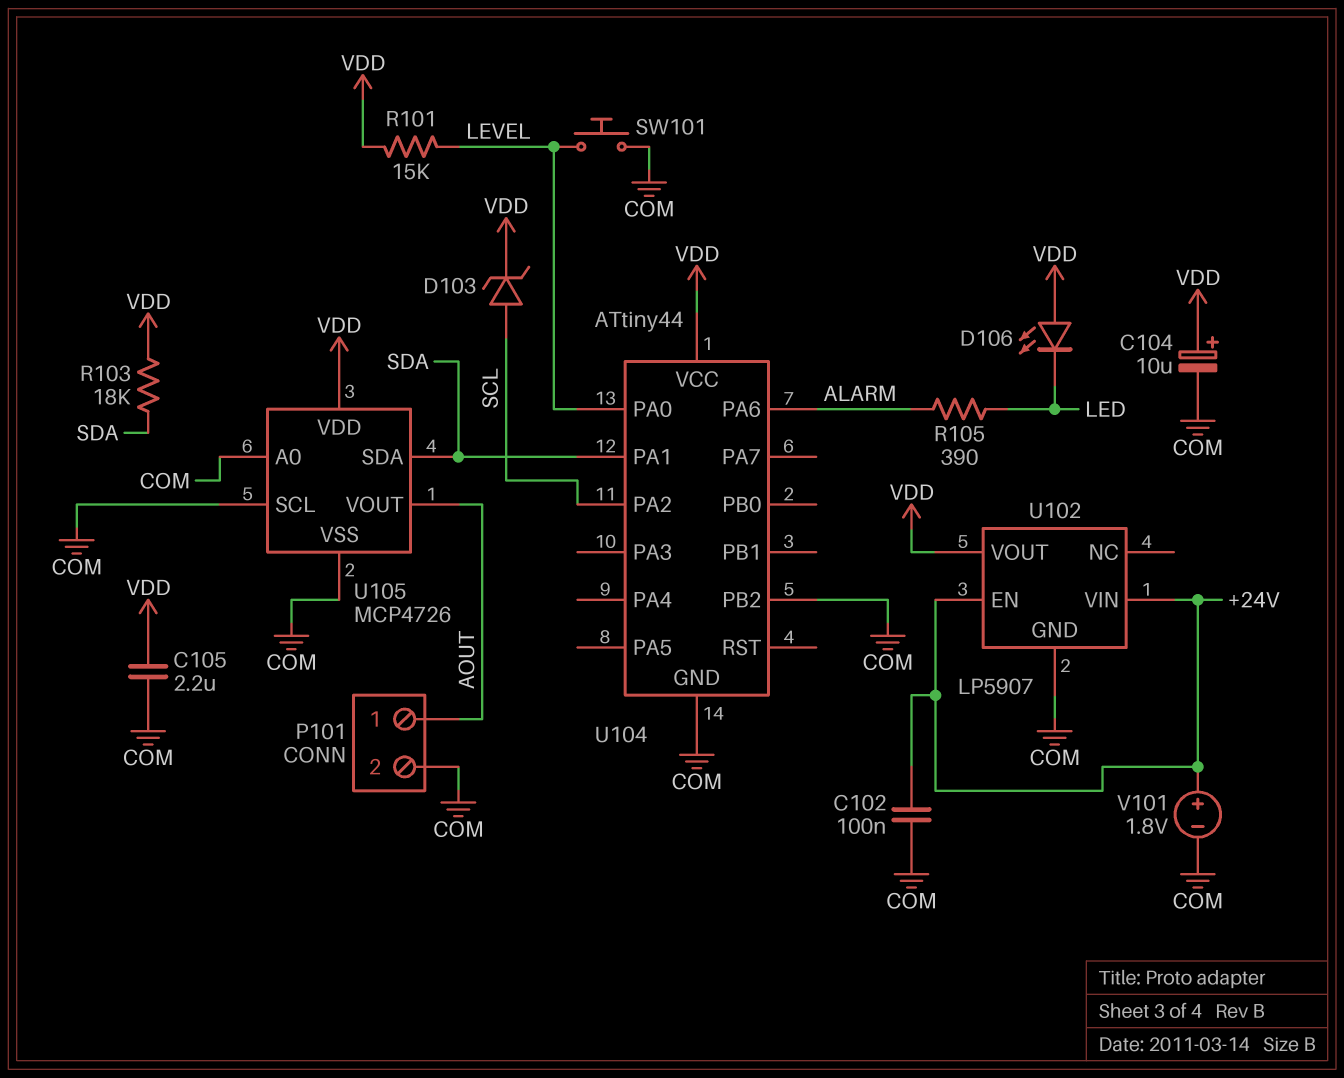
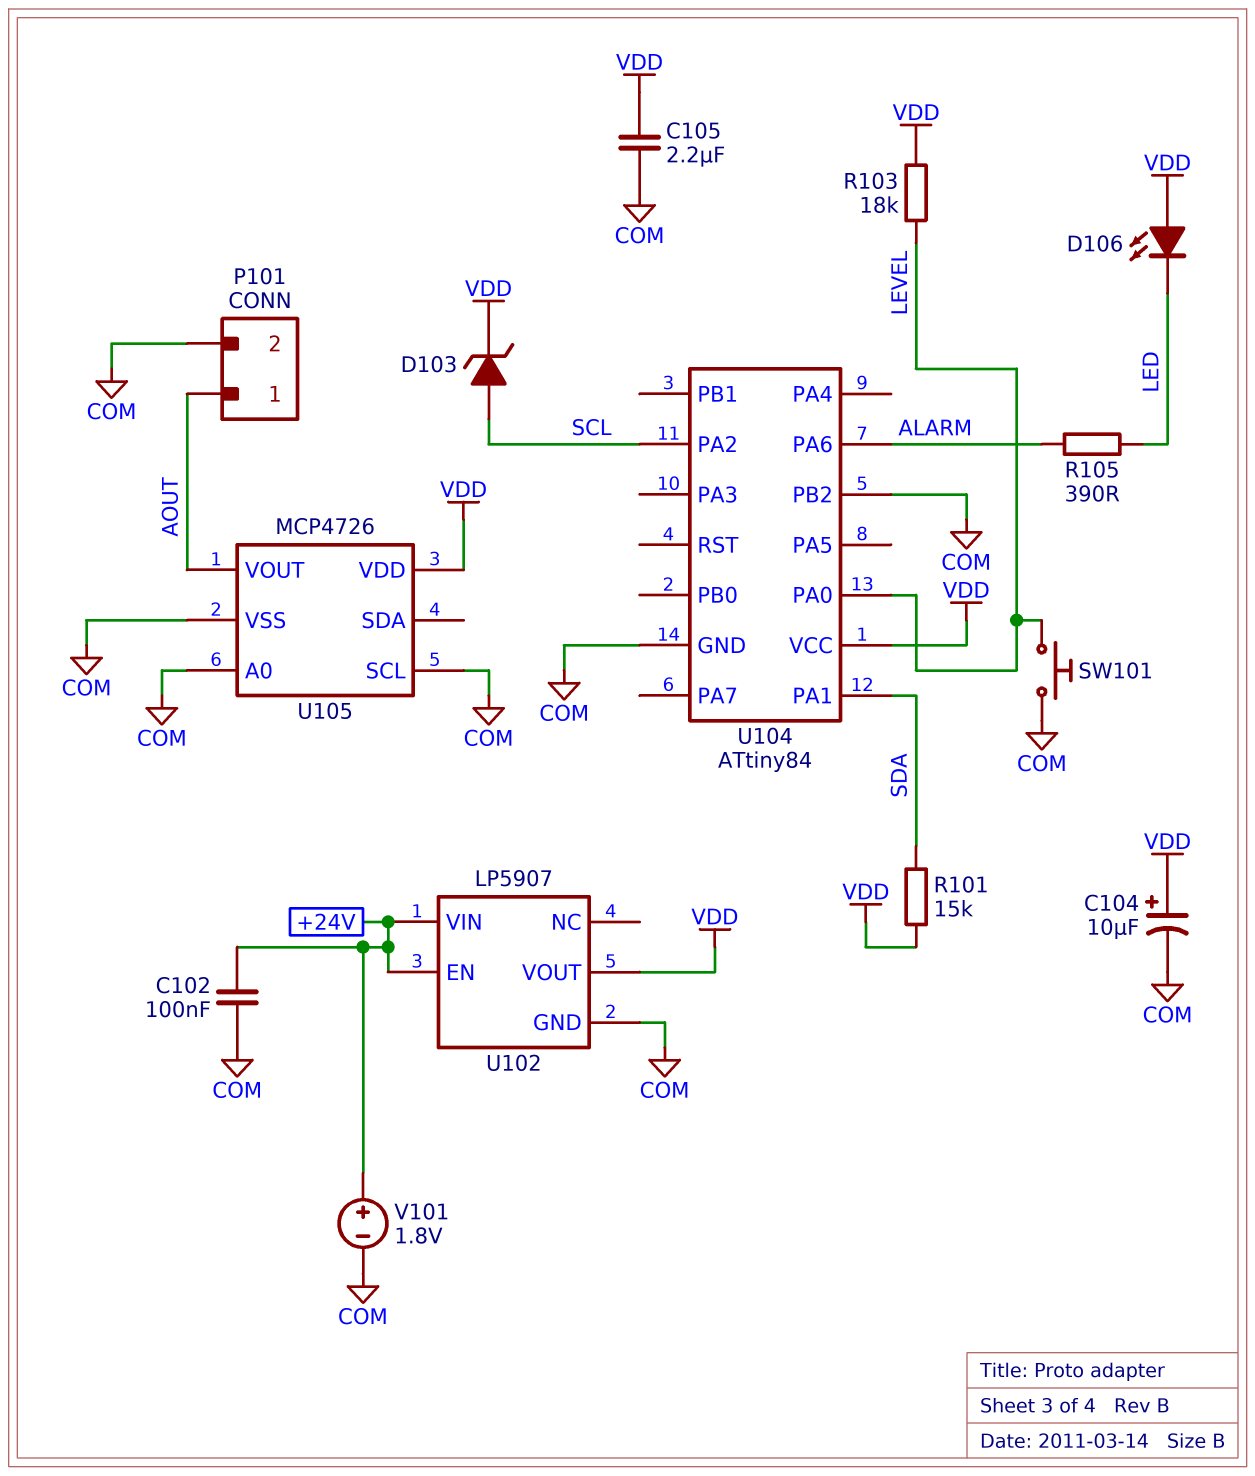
R101: 15k (LEVEL, VDD) -> 15k (SDA, VDD)
R103: 18k (SDA, VDD) -> 18k (LEVEL, VDD)
U104: ATtiny44 -> ATtiny84
U105 pin SDA: SDA -> none

